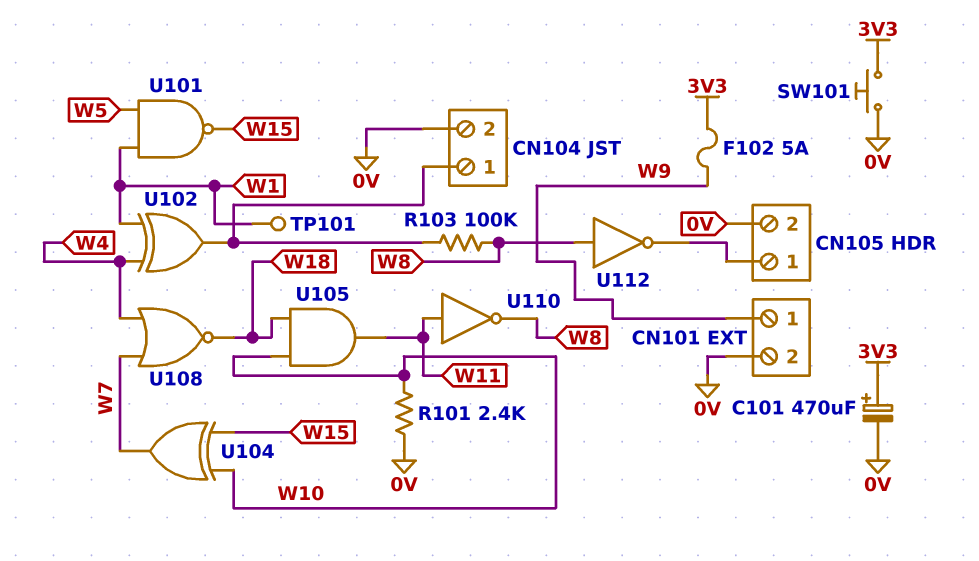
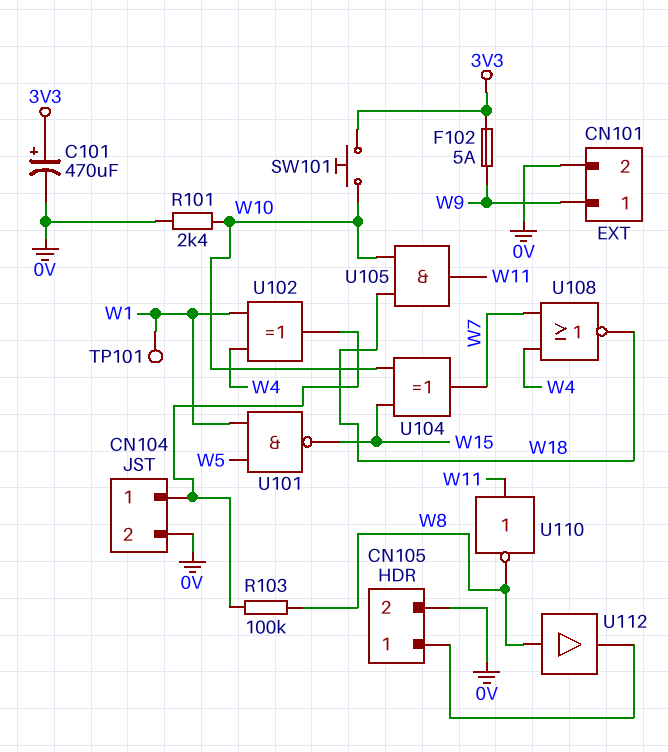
SW101: button (0V, 3V3) -> button (3V3, W10)
U112: NOT (in W8, out CN105/1) -> buffer (in W8, out CN105/1)

